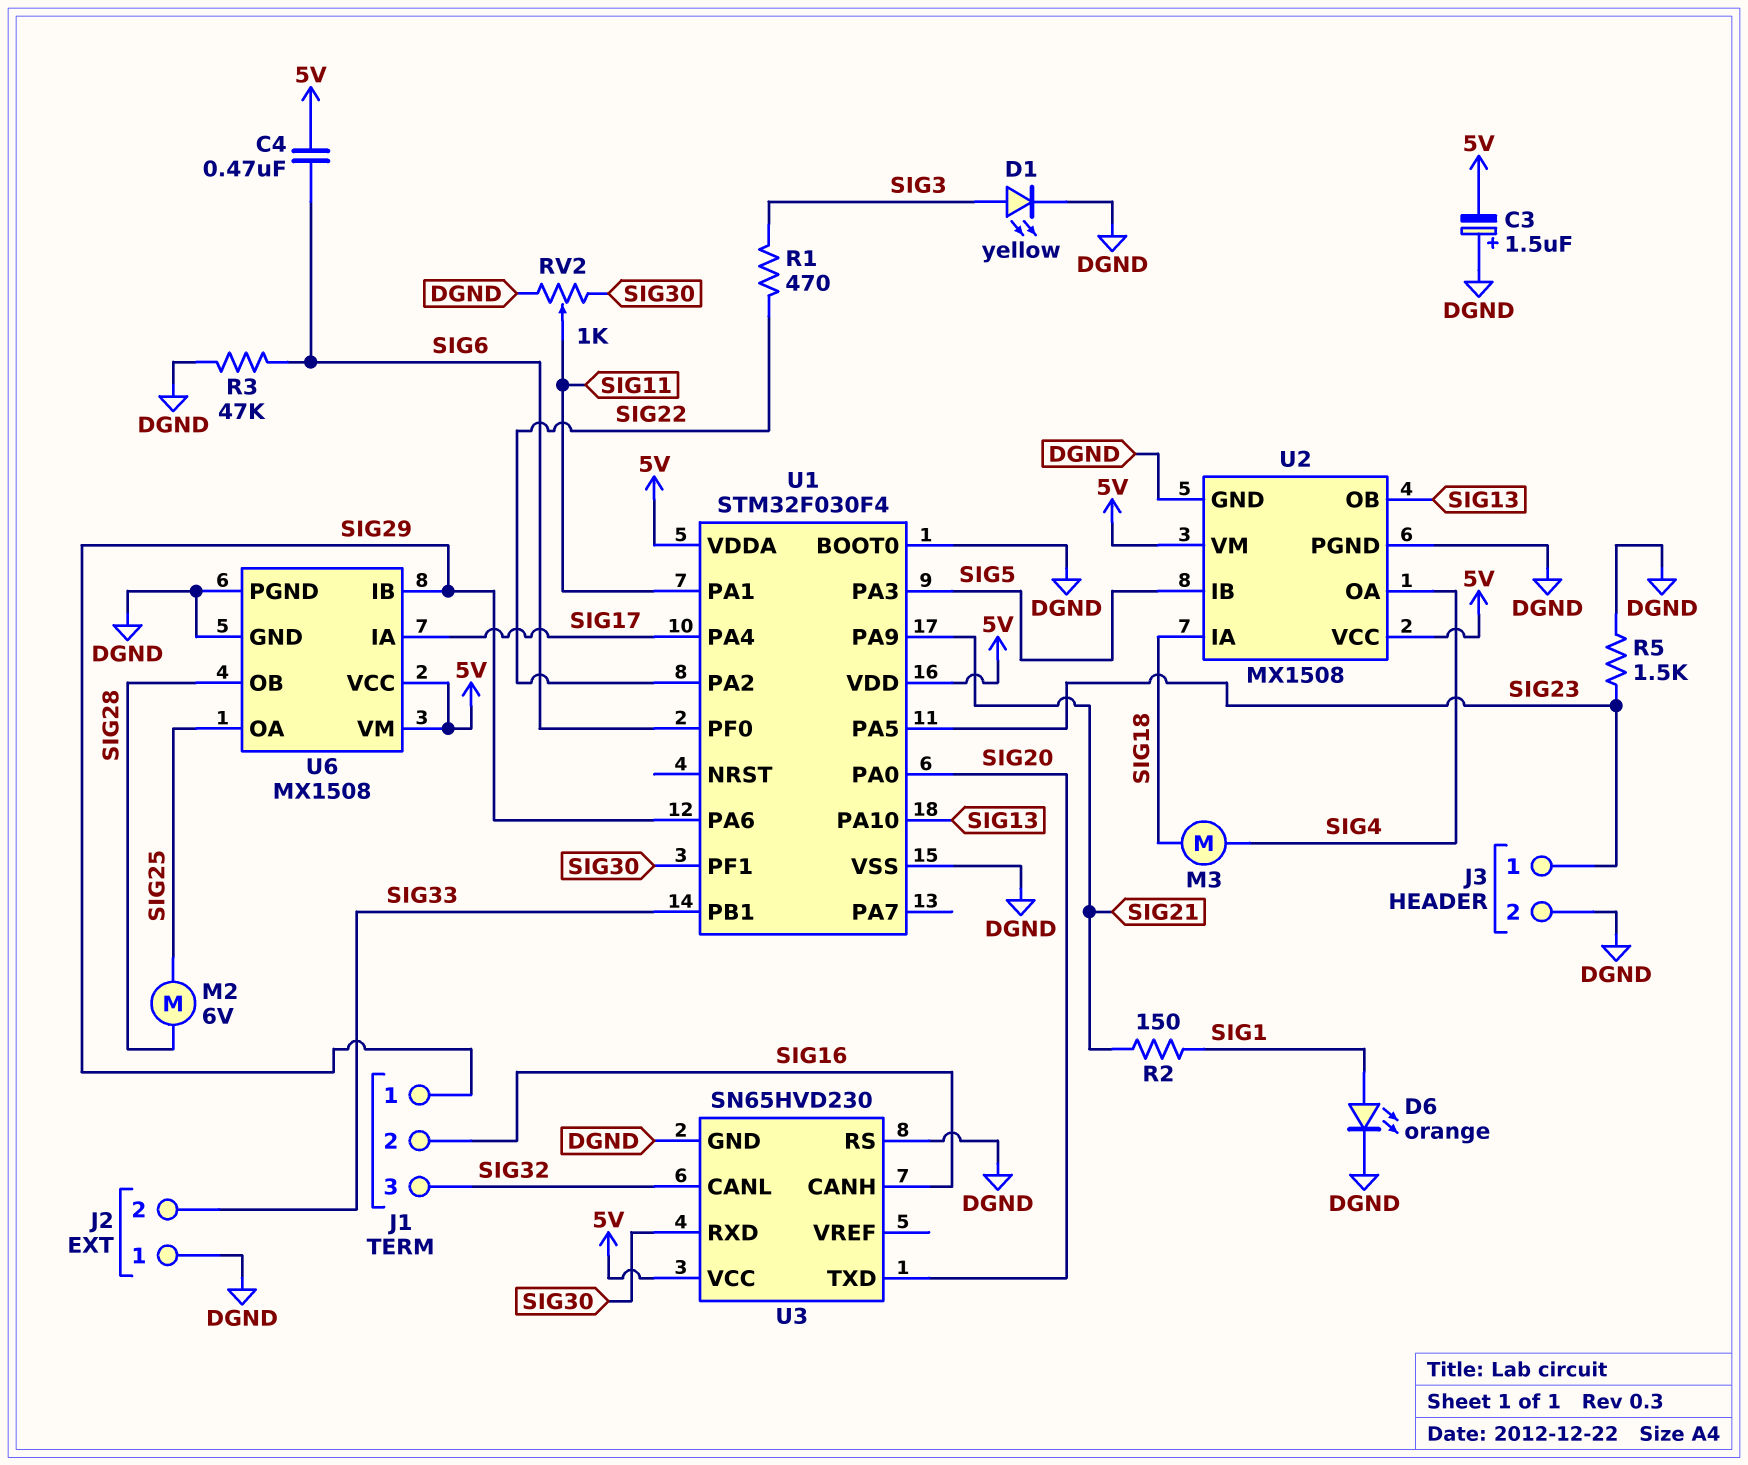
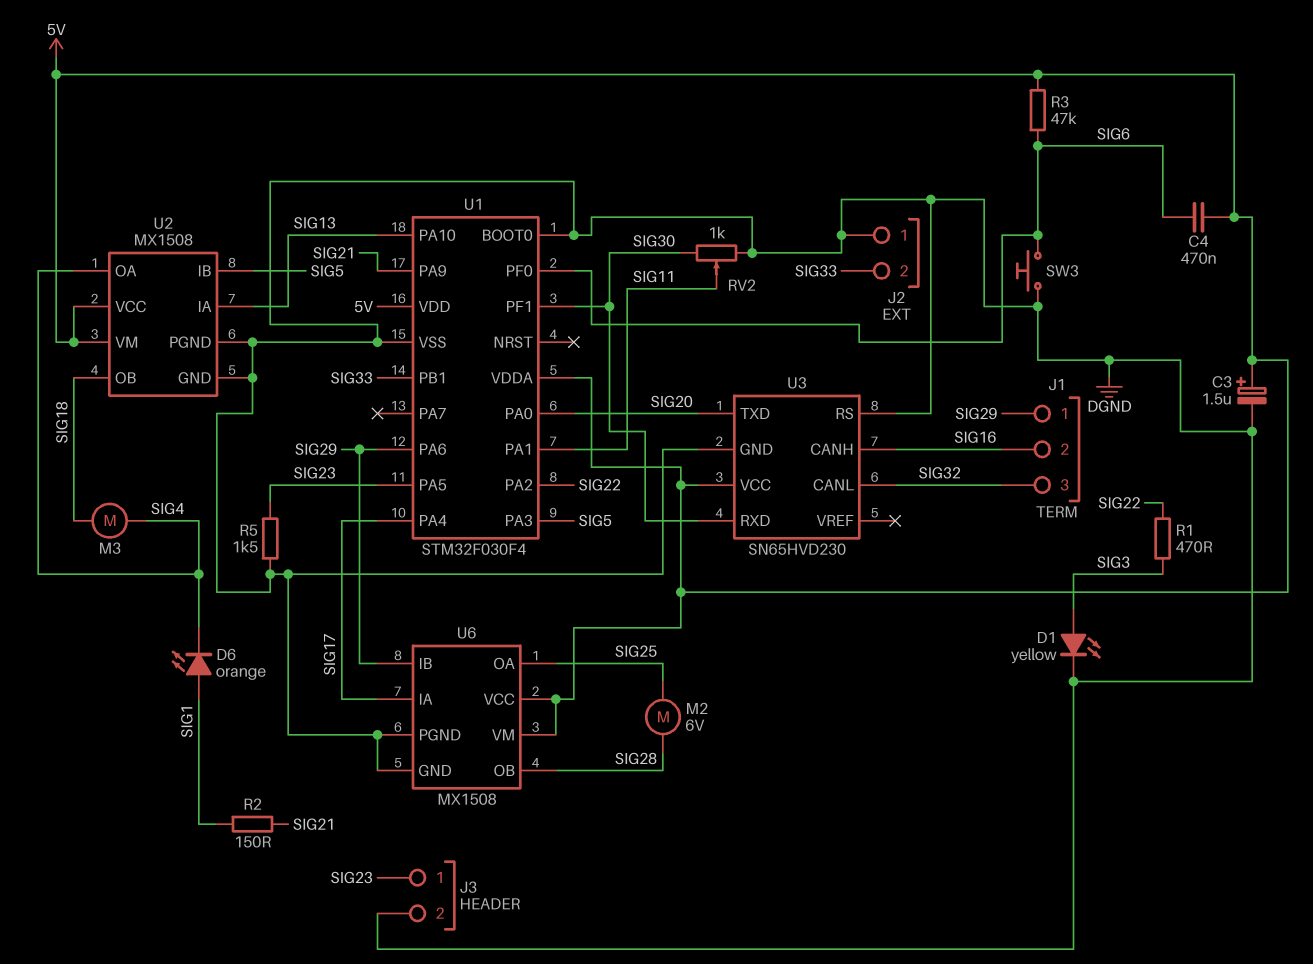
C3: 1.5uF (plus DGND, minus 5V) -> 1.5uF (plus 5V, minus DGND)
D6: LED orange (A SIG1, K DGND) -> LED orange (A SIG1, K SIG4)
R3: 47k (DGND, SIG6) -> 47k (5V, SIG6)
SW3: none -> button (DGND, SIG6)
U2 pin IA: SIG18 -> SIG13
U2 pin OB: SIG13 -> SIG18

